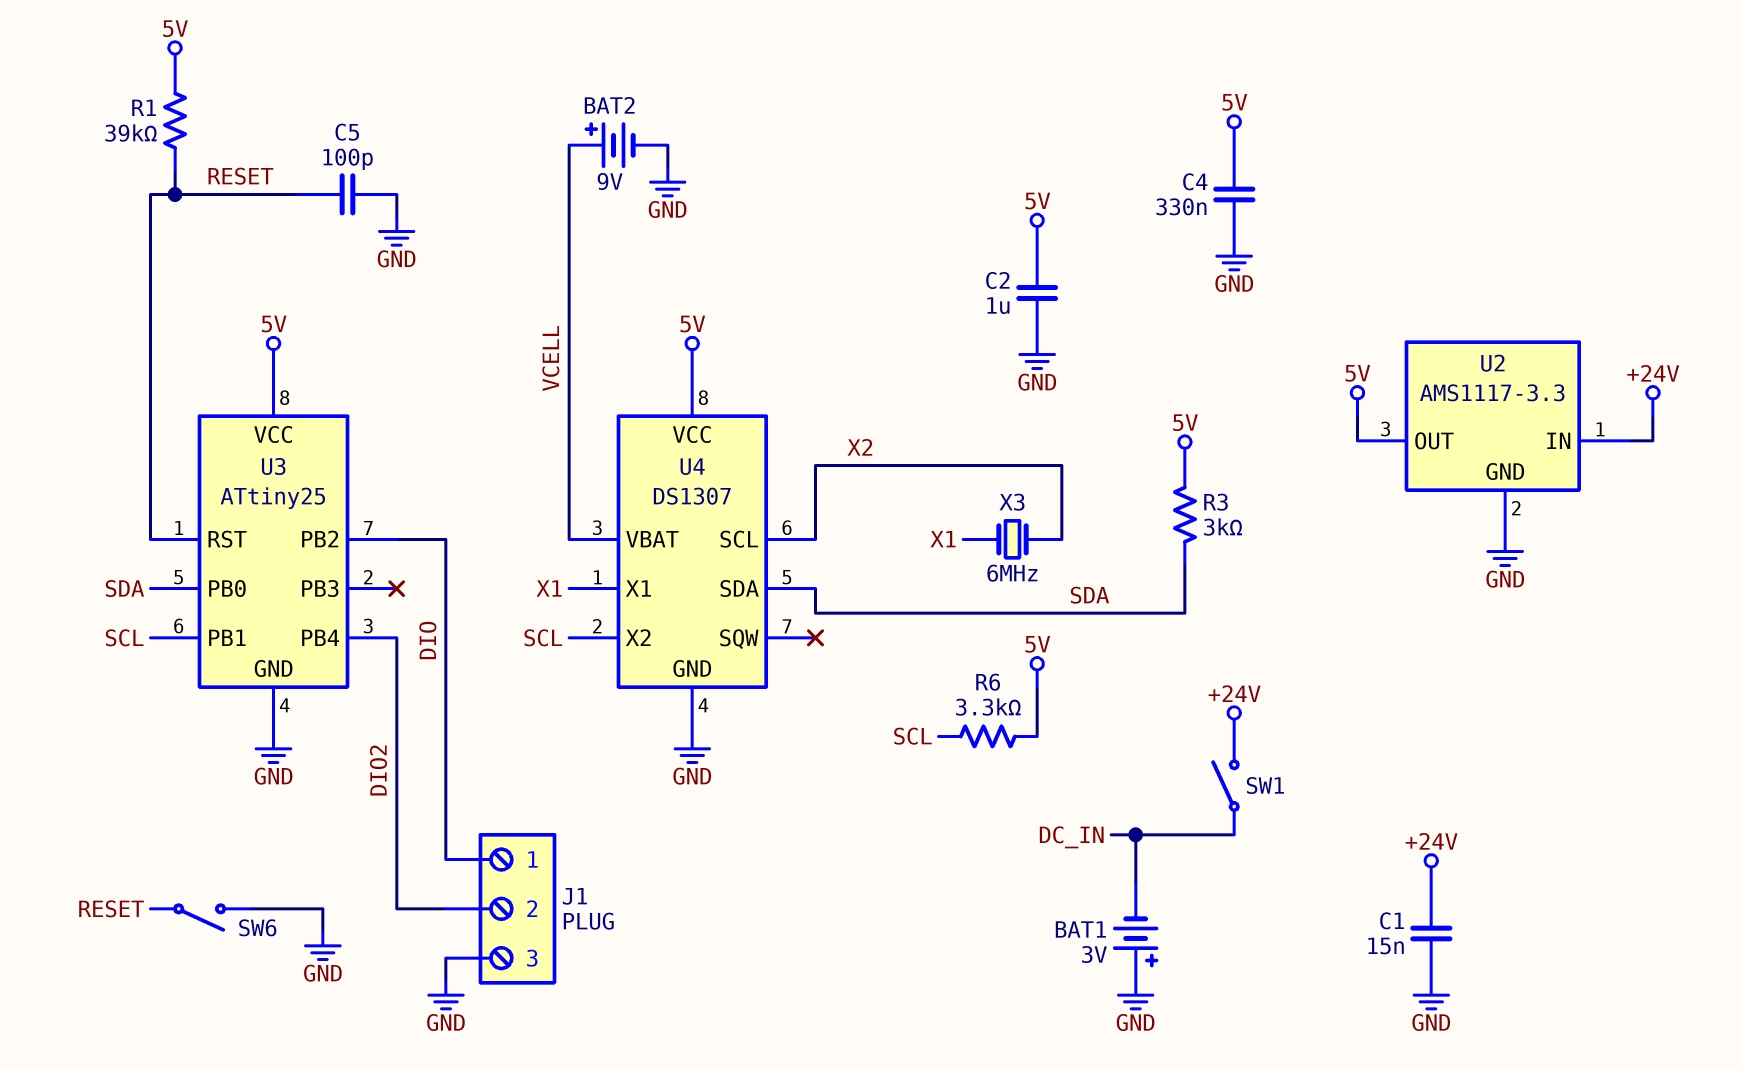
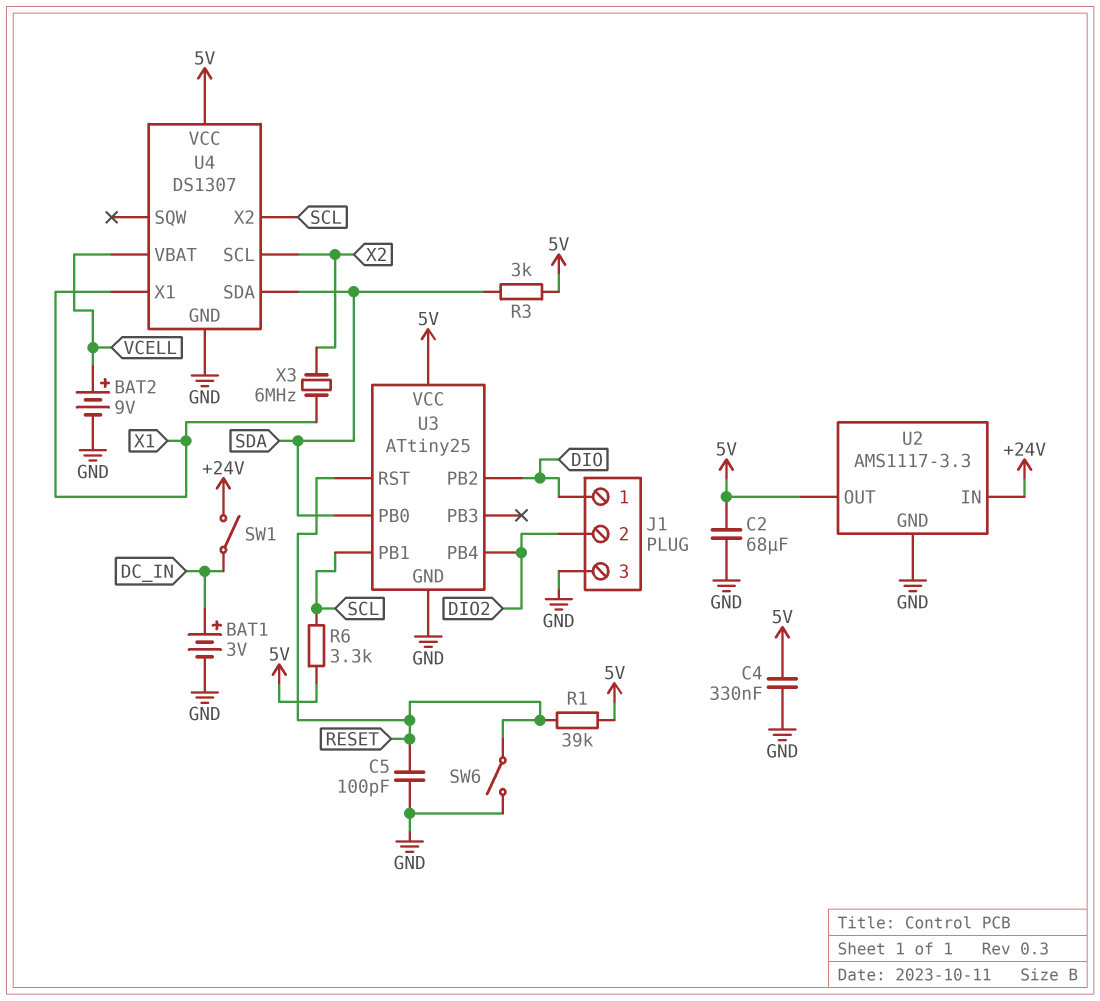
BAT1: 3V (plus GND, minus DC_IN) -> 3V (plus DC_IN, minus GND)
C1: 15nF (+24V, GND) -> none
C2: 1uF (5V, GND) -> 68uF (5V, GND)

